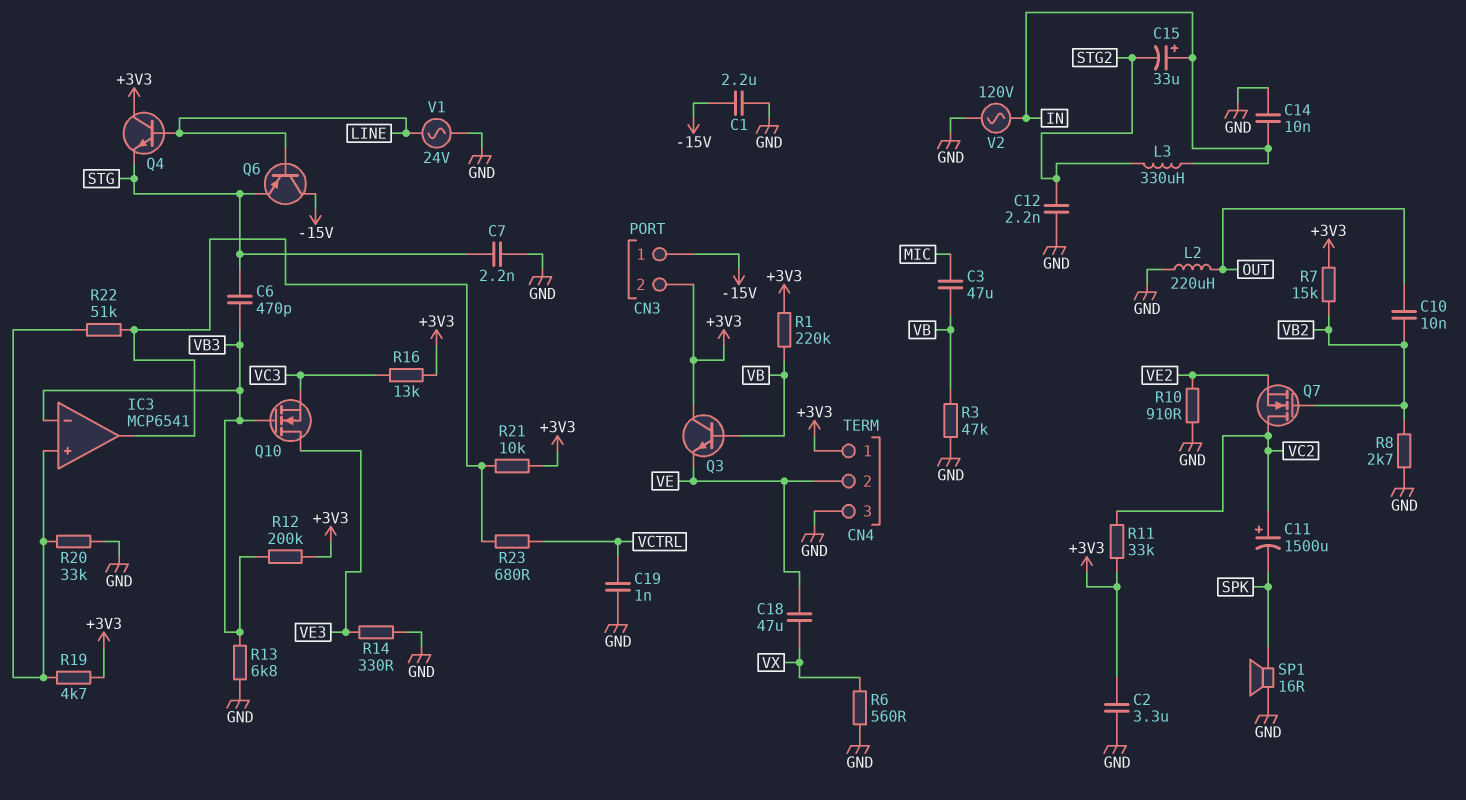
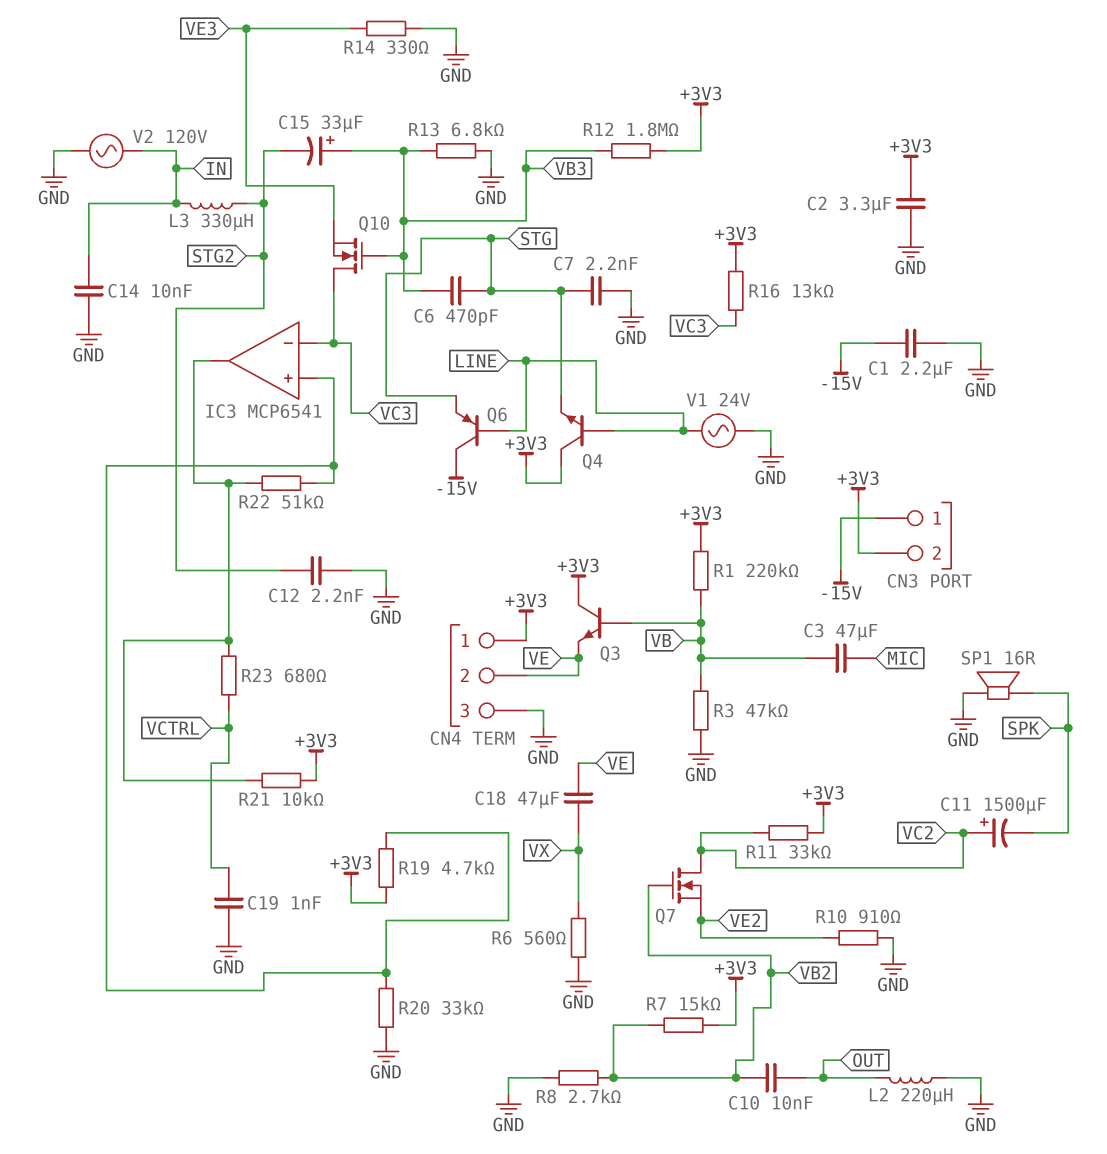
C15: 33uF (plus IN, minus STG2) -> 33uF (plus VB3, minus STG2)
IC3 pin in-: VB3 -> VC3
Q10: NMOS (G VB3, D VE3, S VC3) -> NMOS (G VB3, D VC3, S VE3)
R12: 200k (+3V3, VB3) -> 1.8M (+3V3, VB3)

